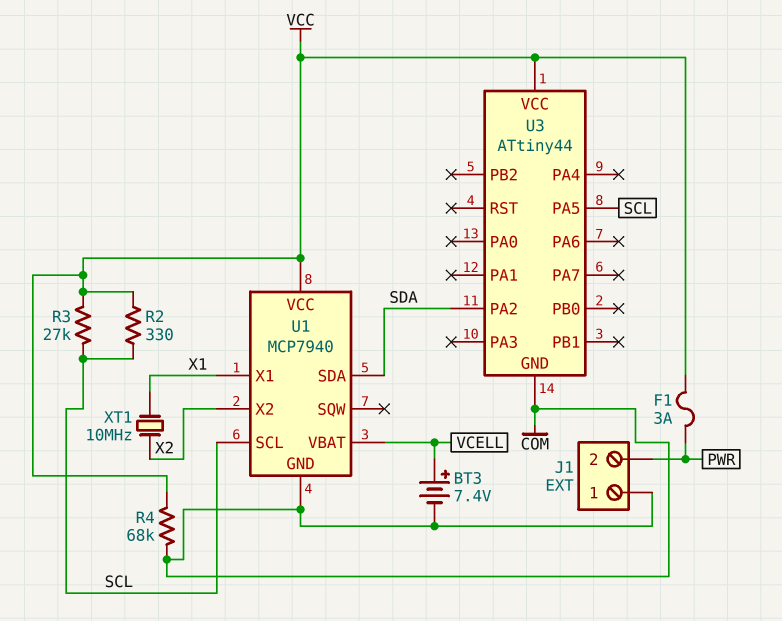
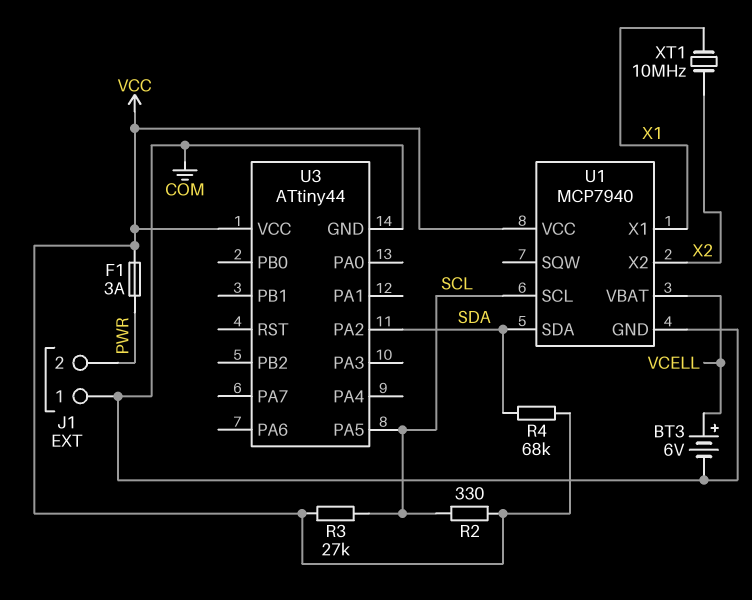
BT3: 7.4V (plus VCELL, minus COM) -> 6V (plus VCELL, minus COM)
R4: 68k (COM, VCC) -> 68k (SDA, VCC)

